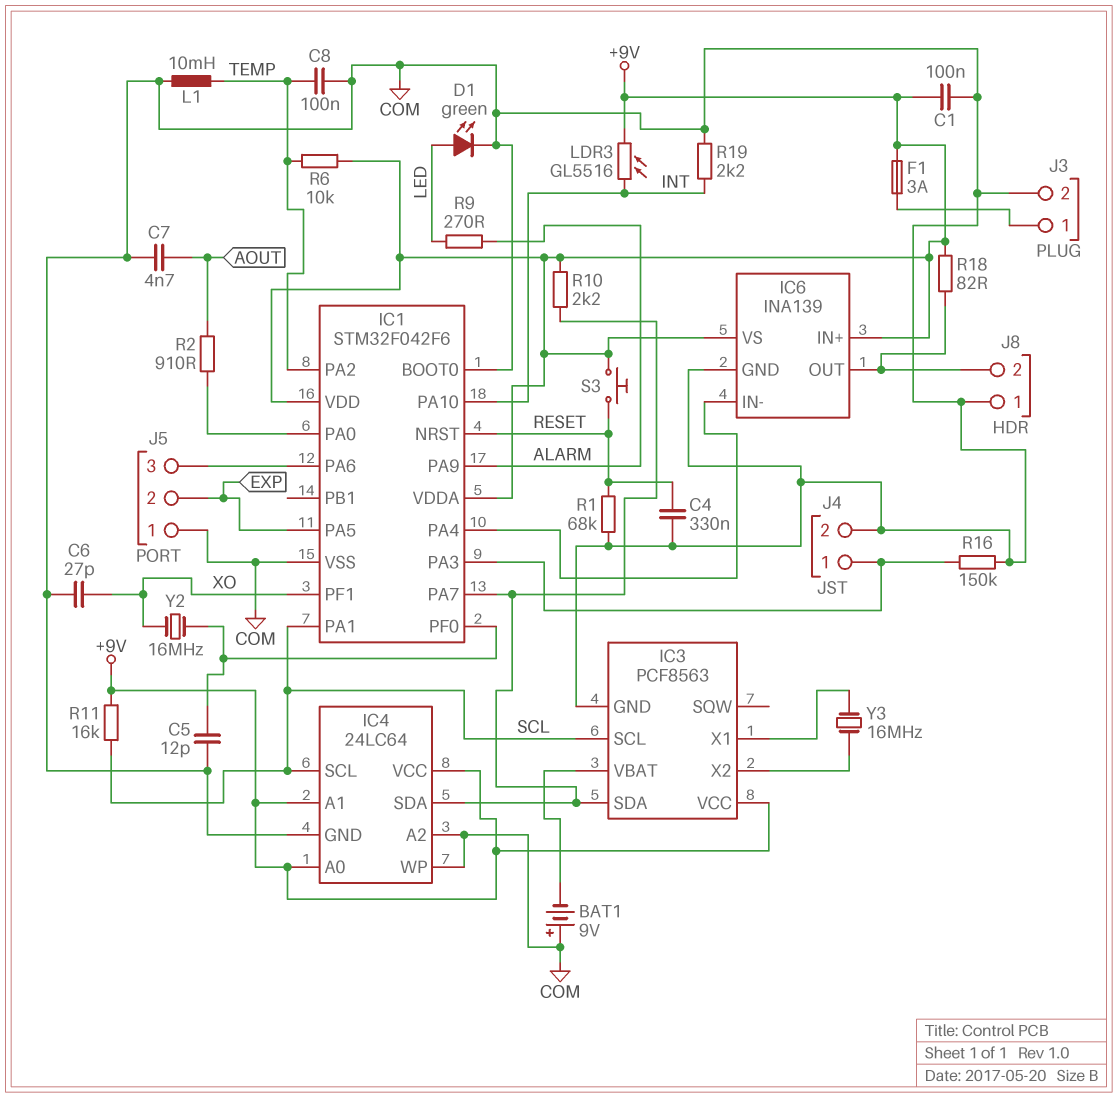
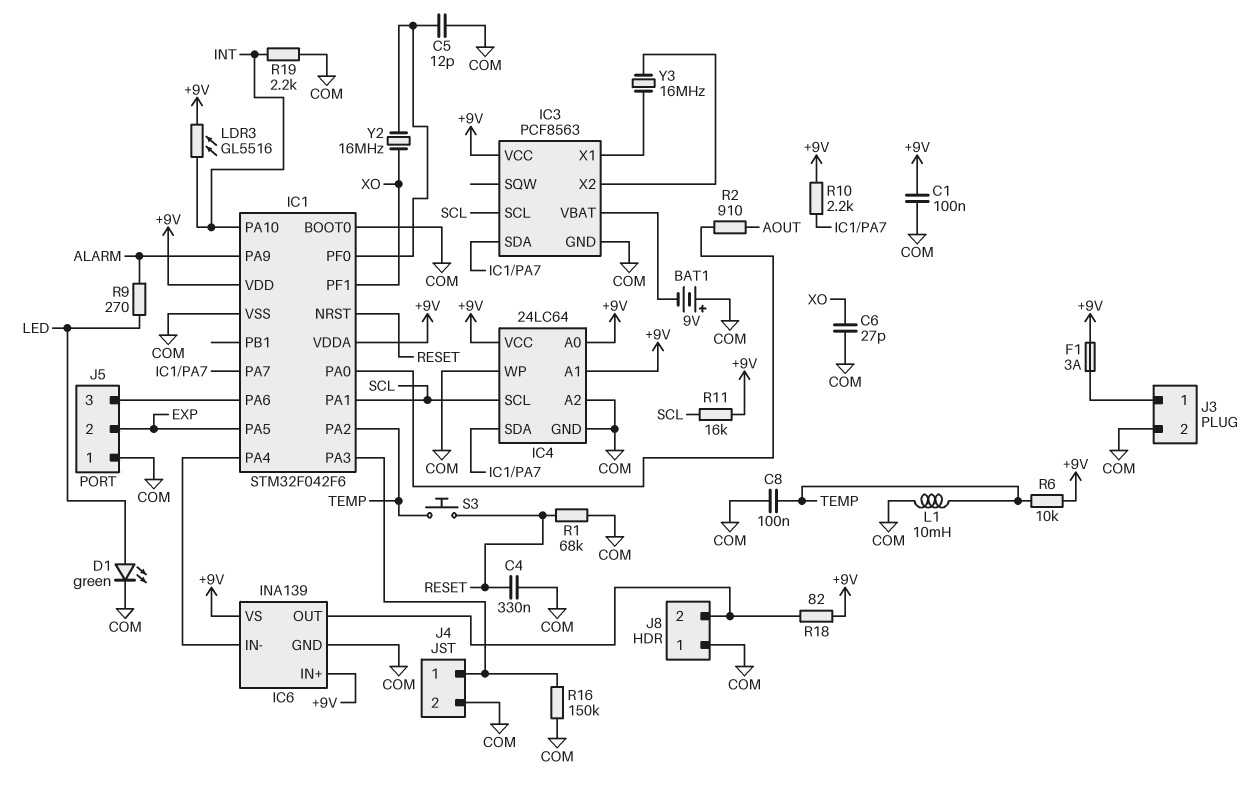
C7: 4.7nF (AOUT, COM) -> none
S3: button (+9V, RESET) -> button (RESET, TEMP)

